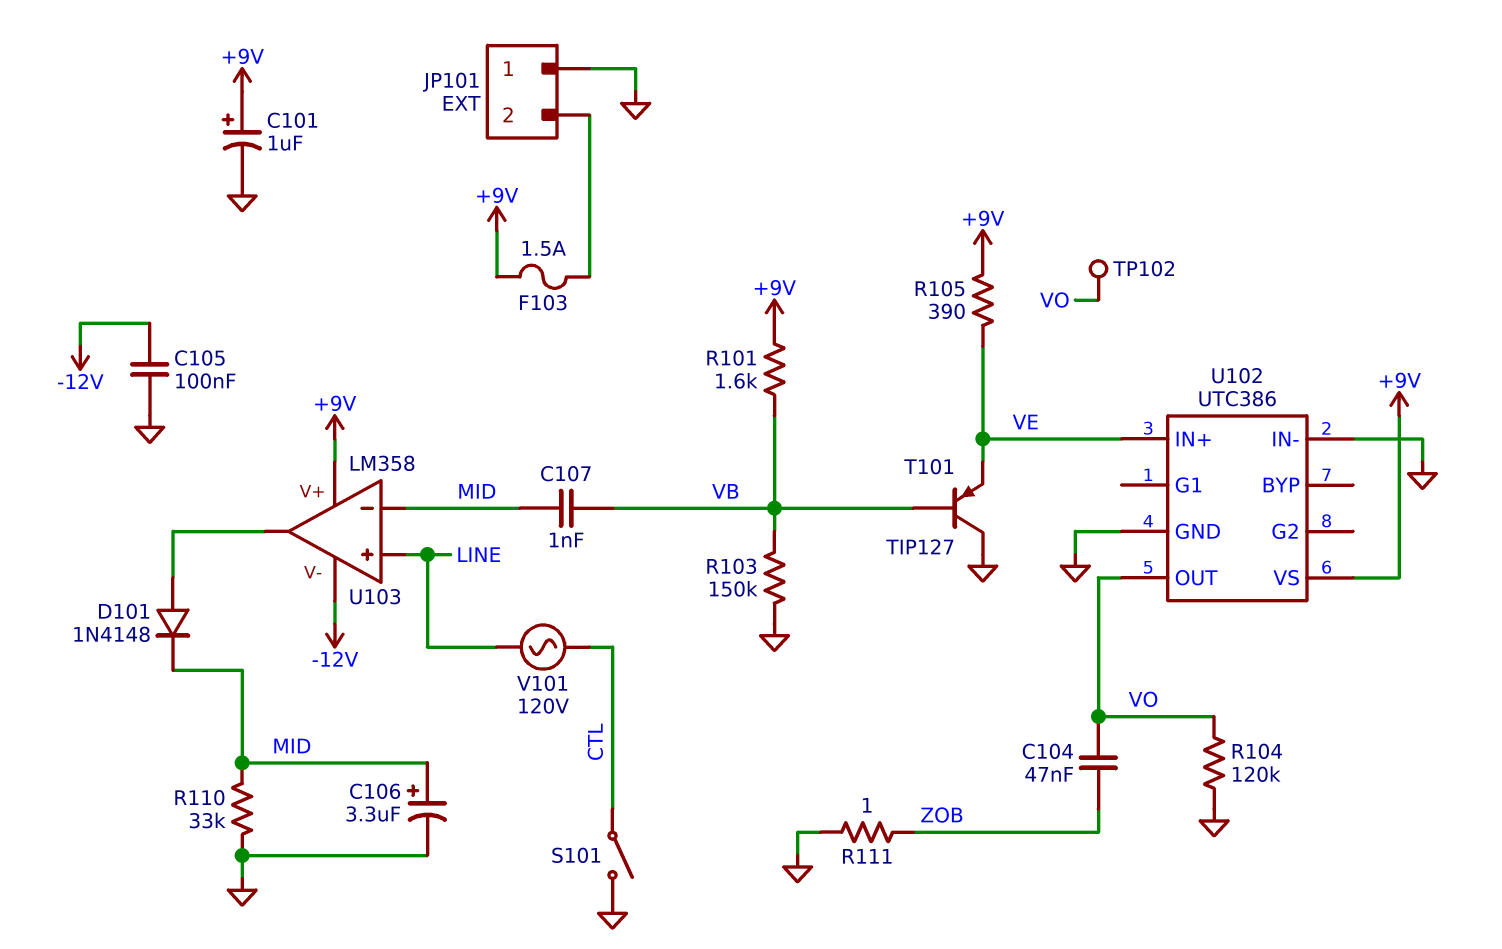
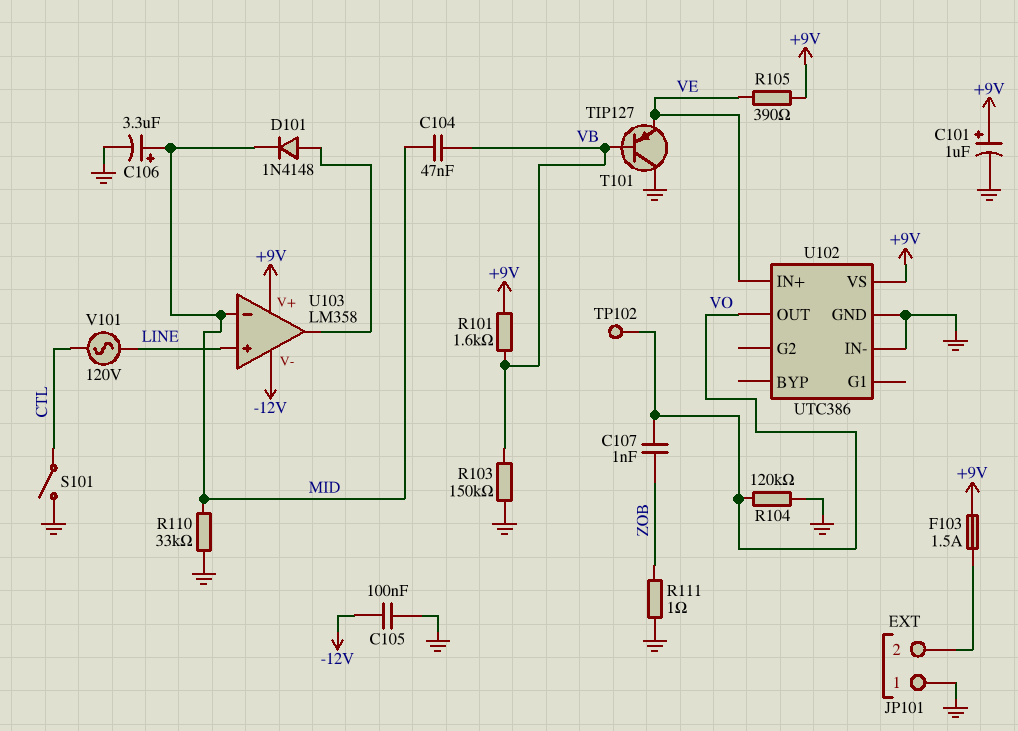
C104: 47nF (VO, ZOB) -> 47nF (MID, VB)
C107: 1nF (MID, VB) -> 1nF (VO, ZOB)

